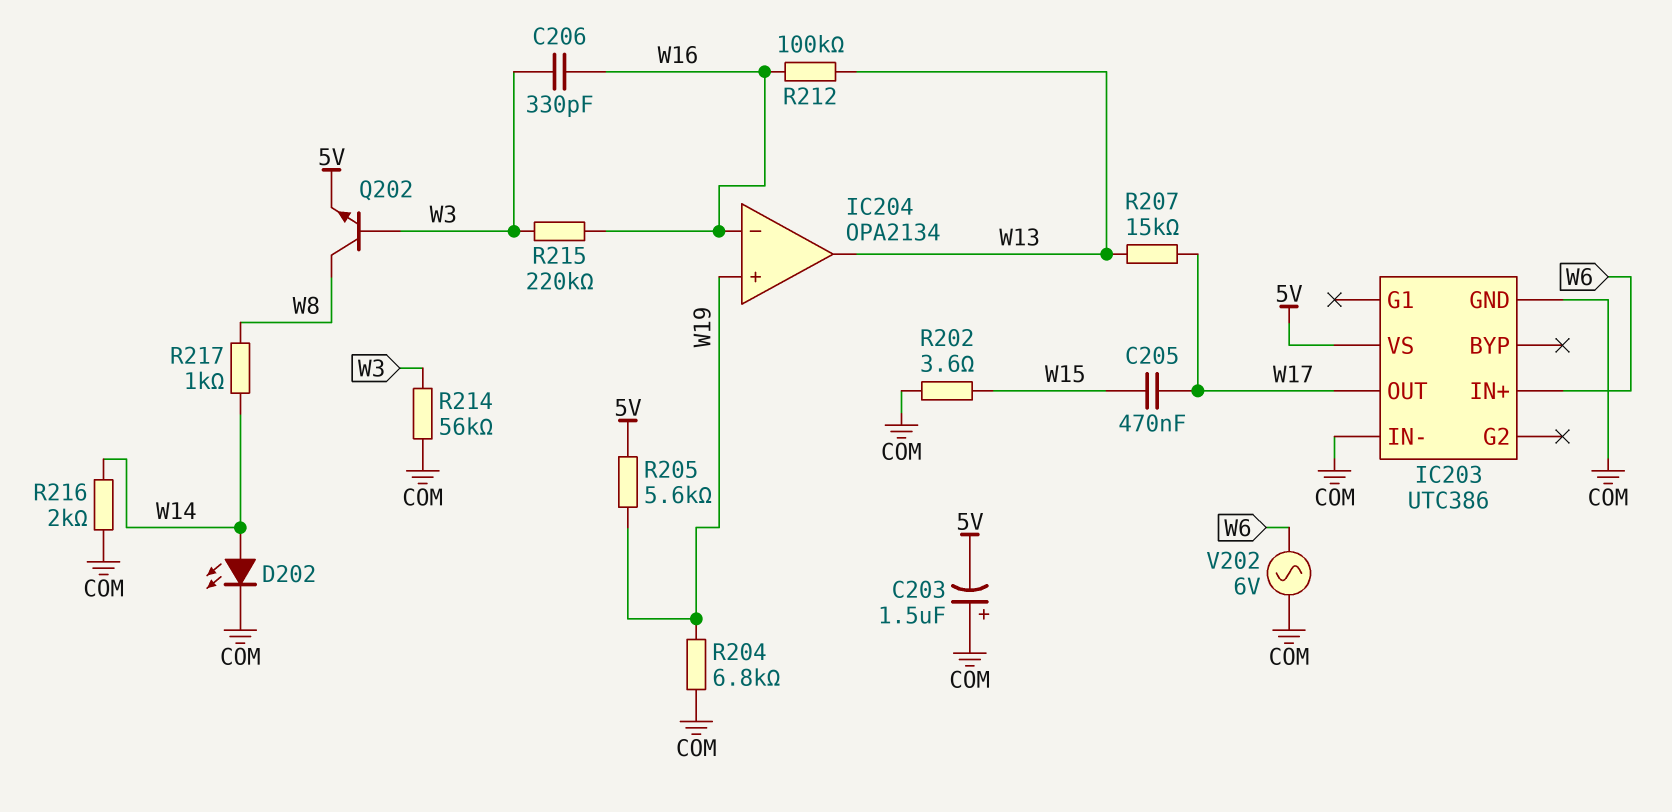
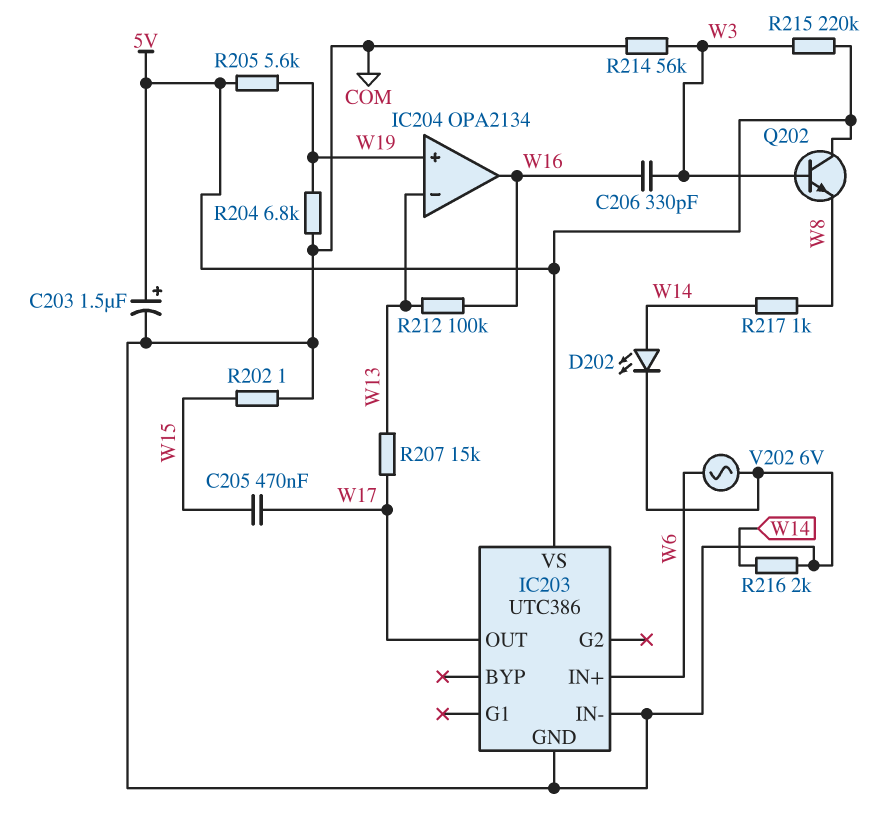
C203: 1.5uF (plus COM, minus 5V) -> 1.5uF (plus 5V, minus COM)
IC204 pin in-: W16 -> W13
IC204 pin out: W13 -> W16
Q202: NPN (B W3, C W8, E 5V) -> NPN (B W3, C 5V, E W8)
R202: 3.6 (COM, W15) -> 1 (COM, W15)
R215: 220k (W3, W16) -> 220k (5V, W3)

